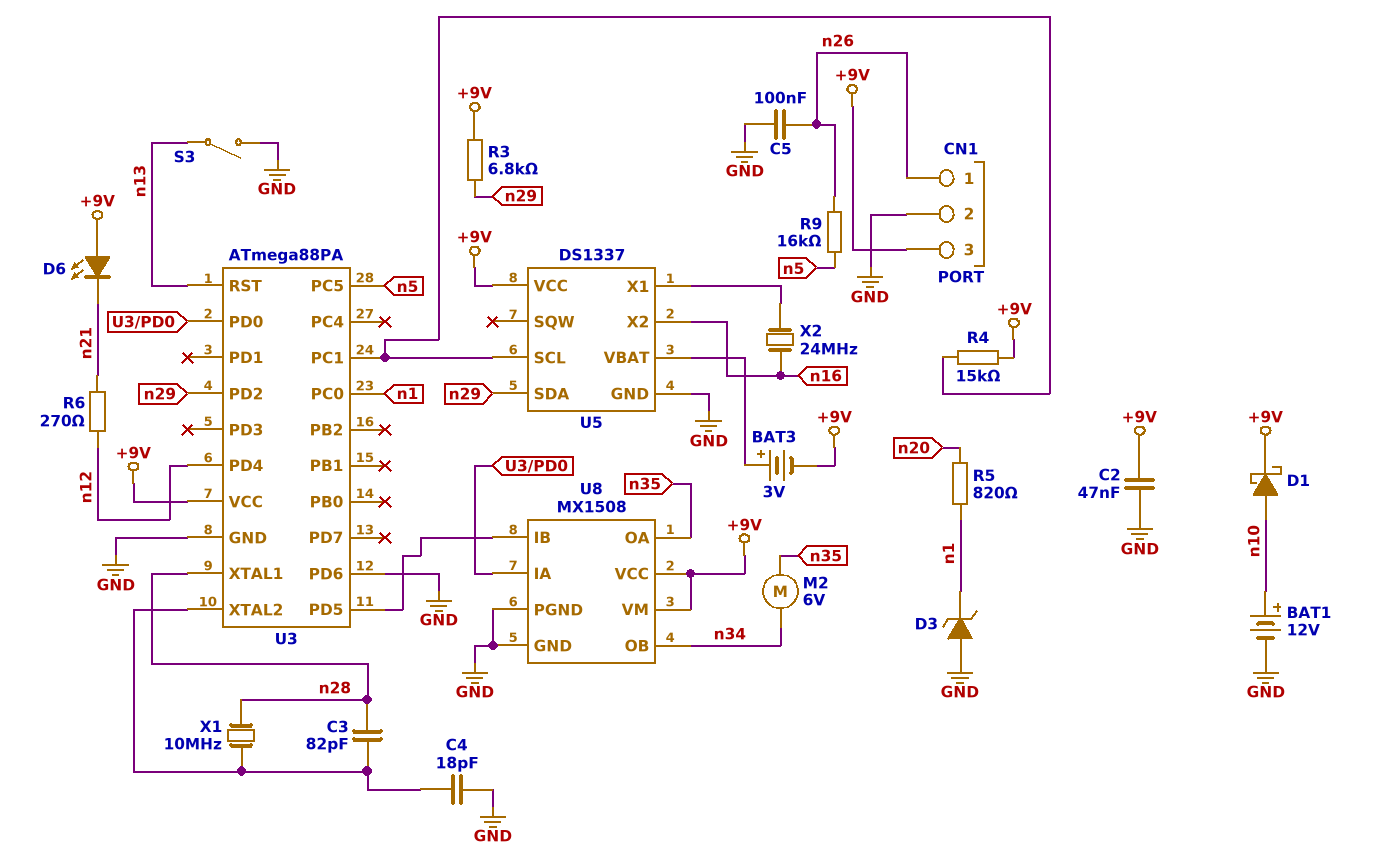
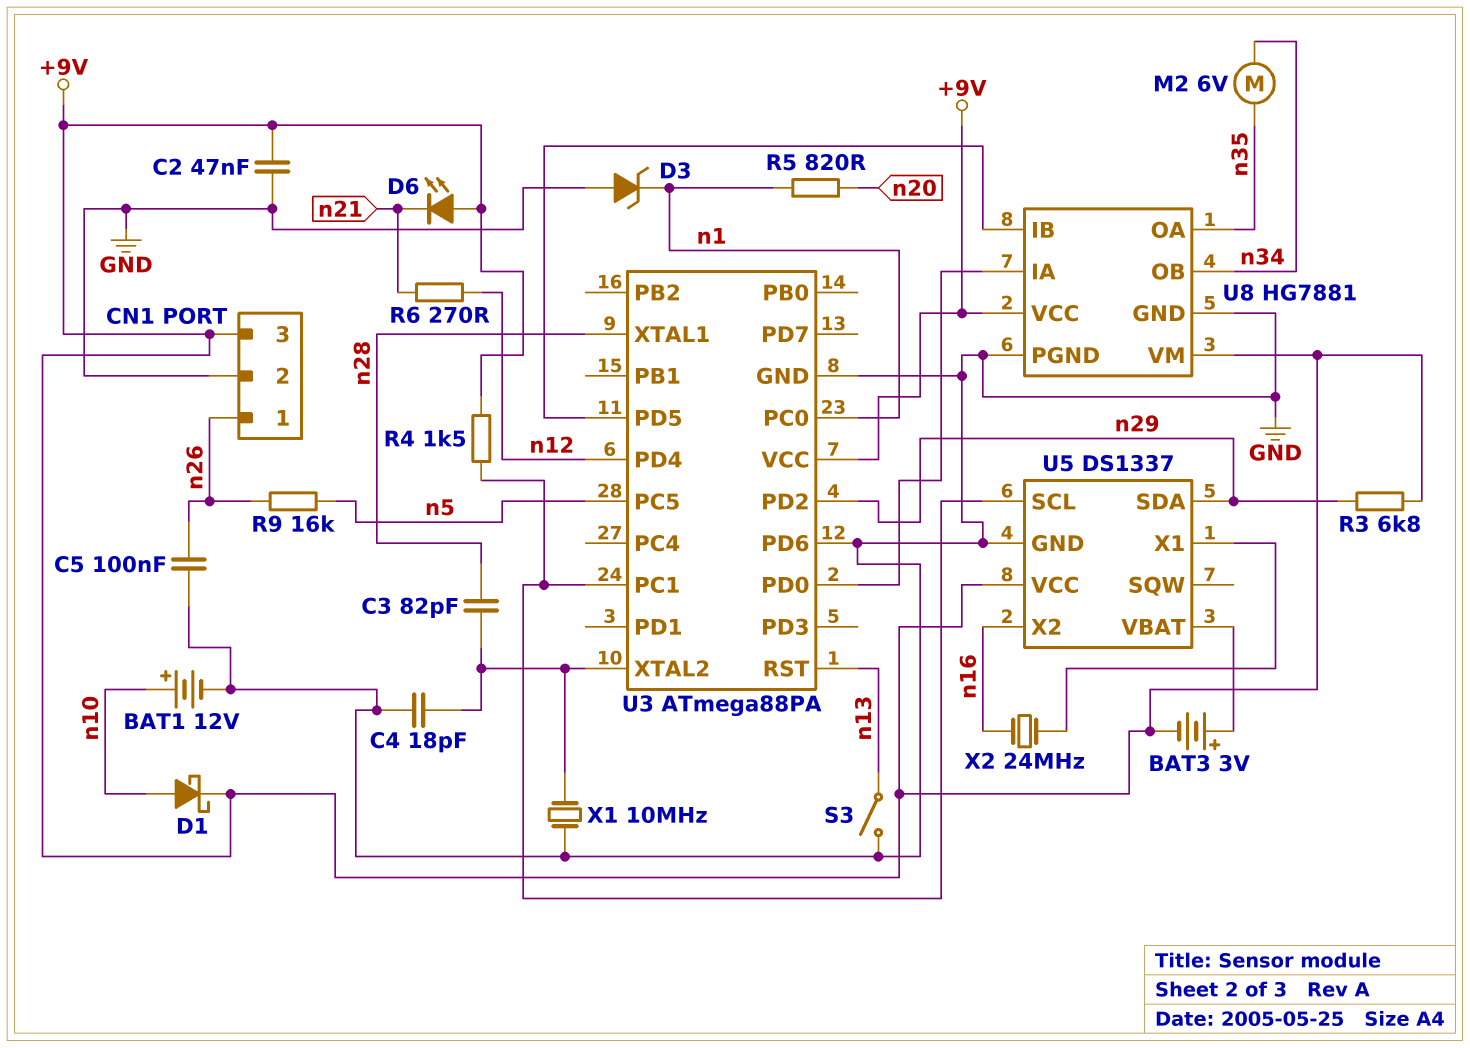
R4: 15k (+9V, U3/PC1) -> 1.5k (+9V, U3/PC1)
U8: MX1508 -> HG7881
X1: 10MHz (U3/XTAL2, n28) -> 10MHz (GND, U3/XTAL2)

